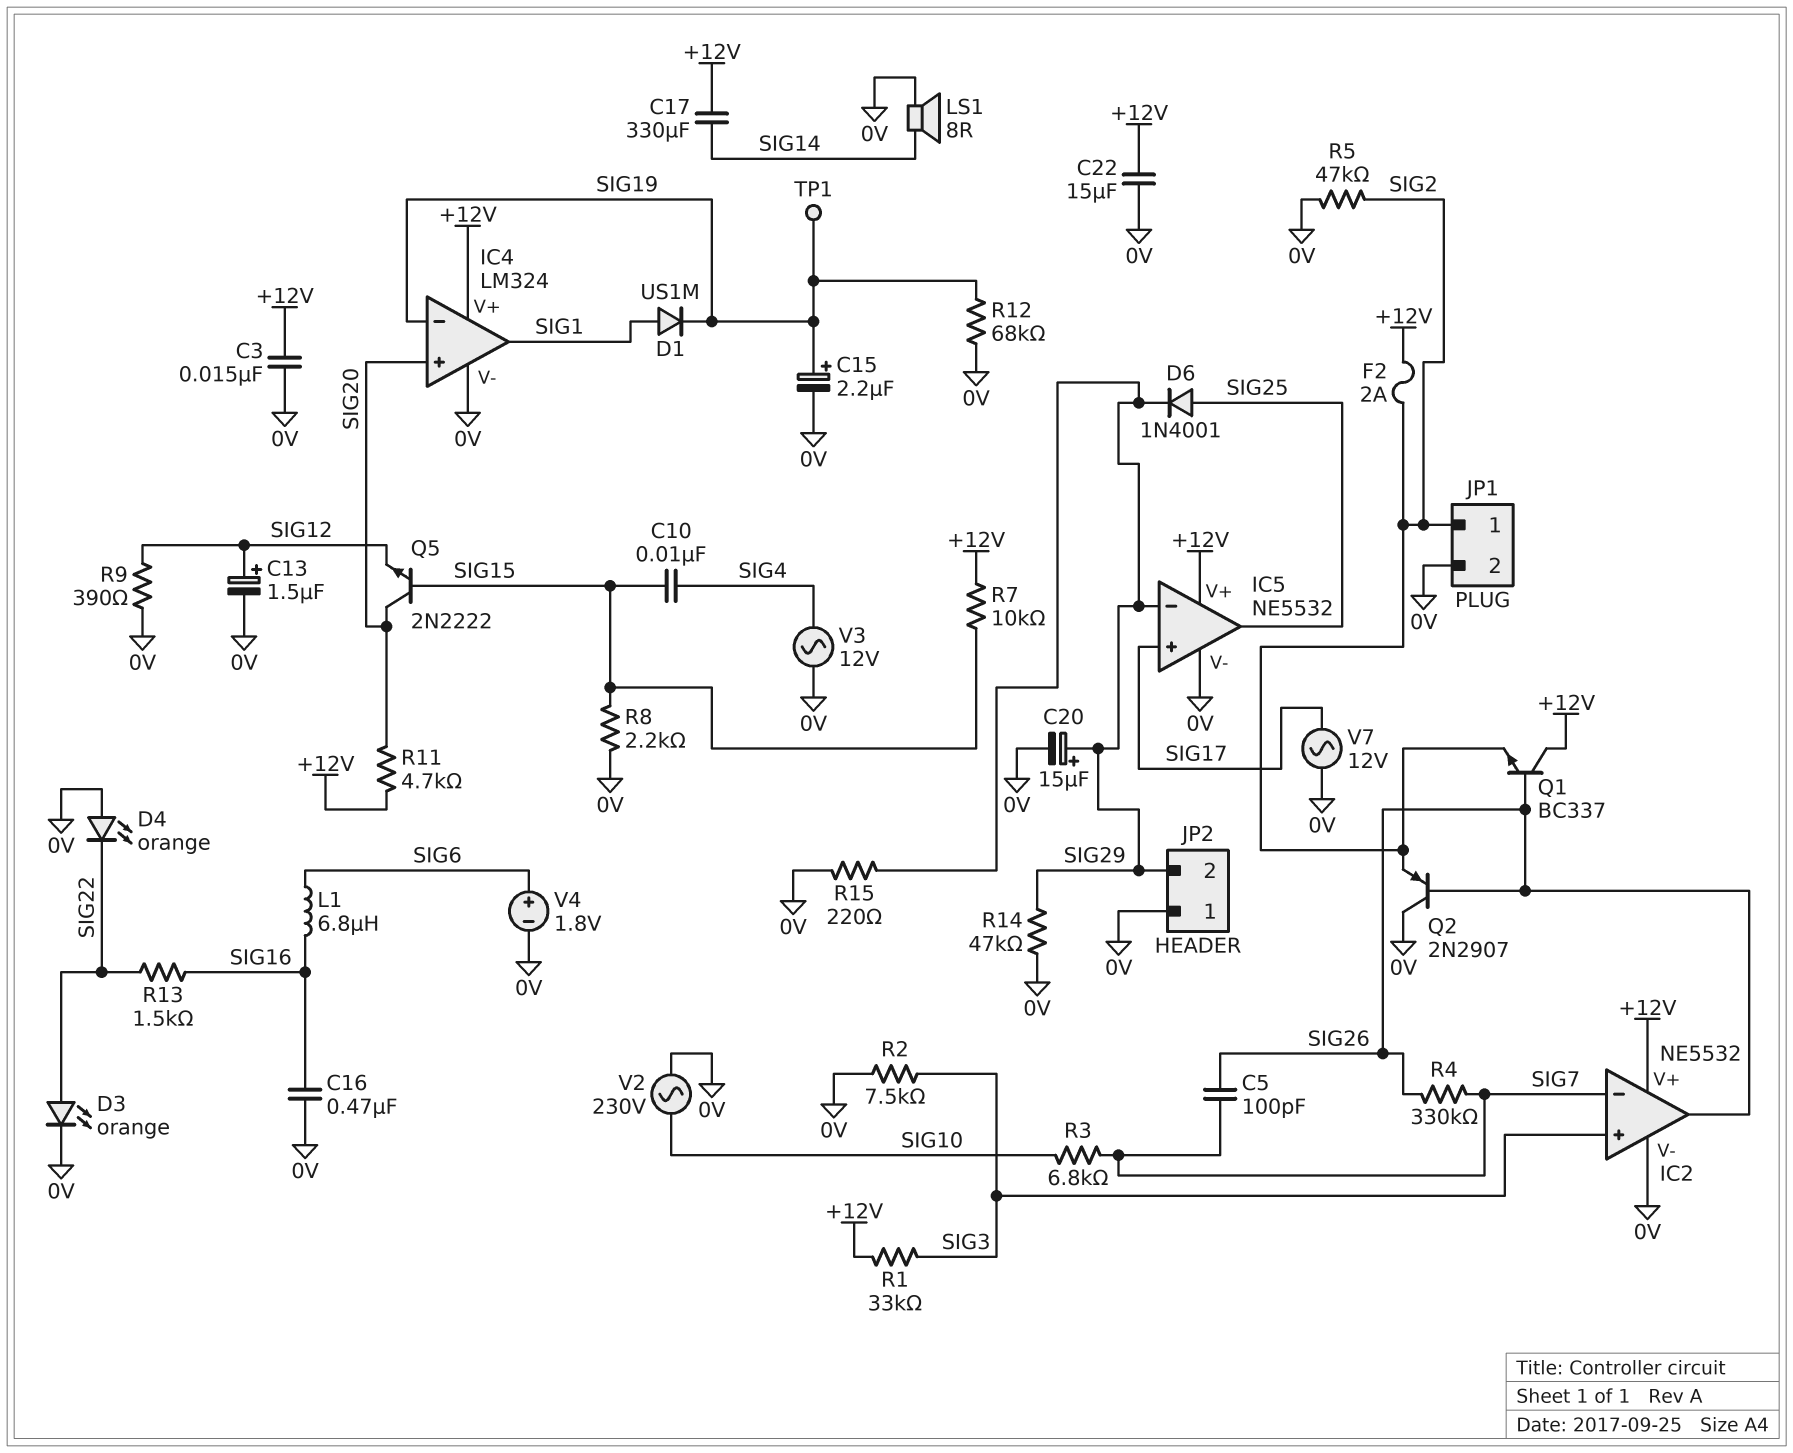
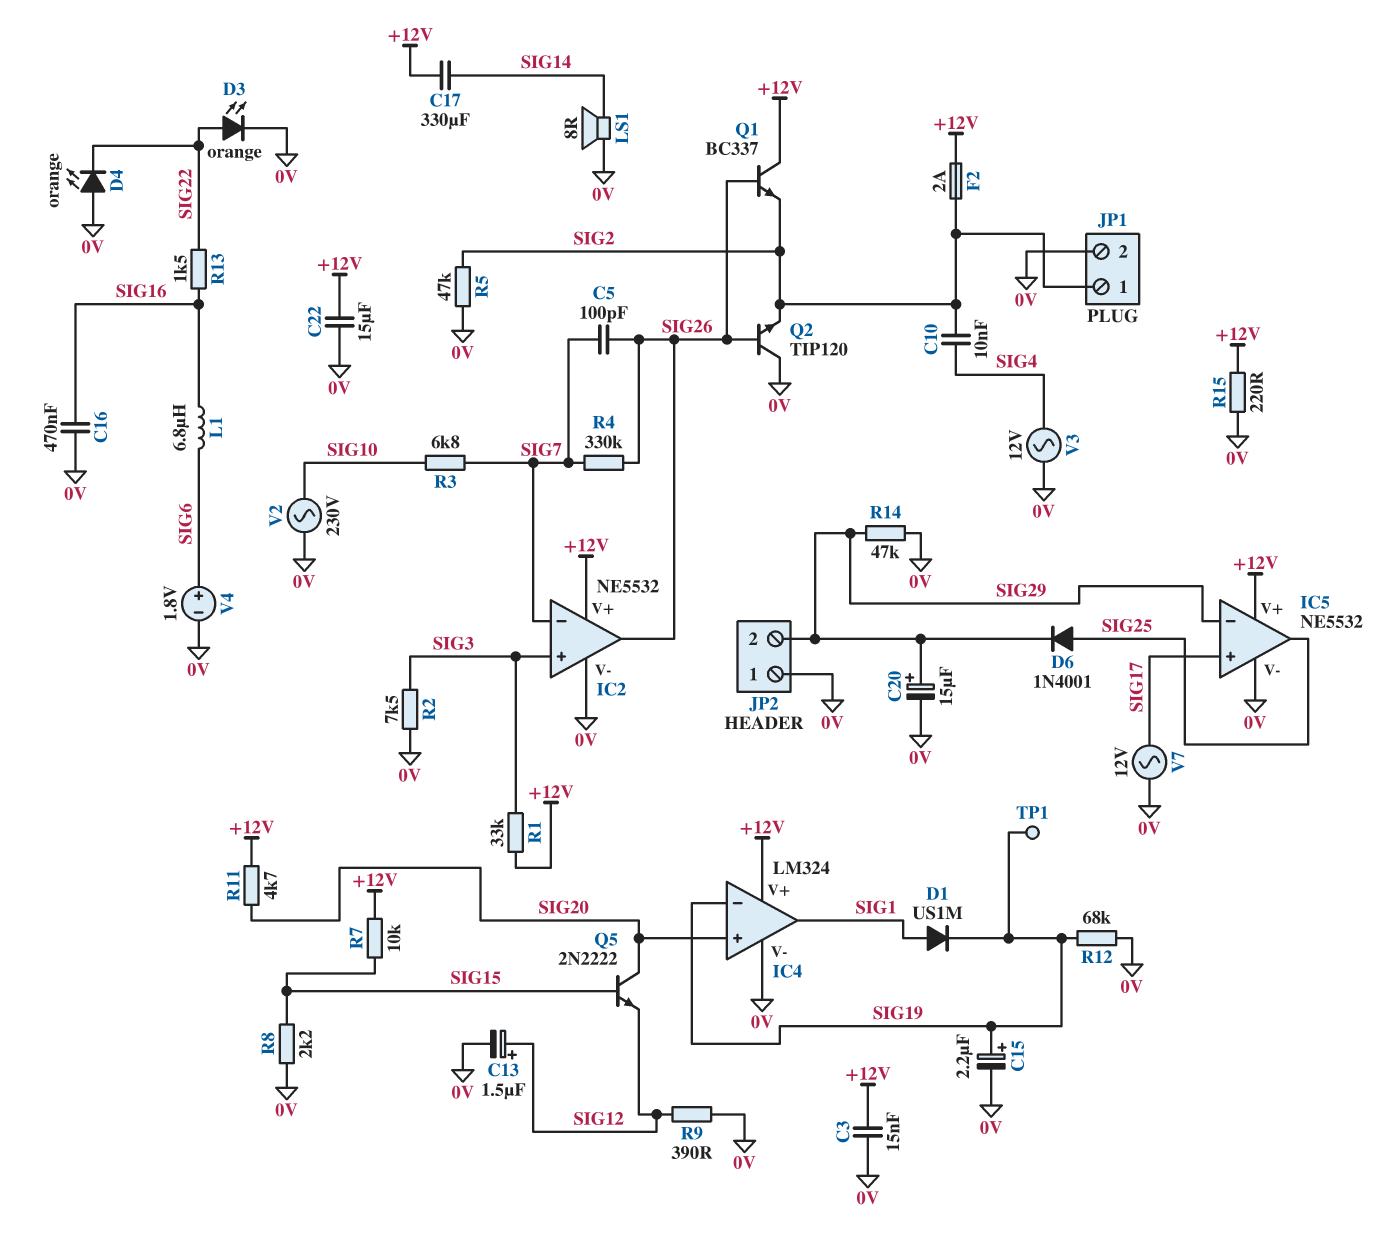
C10: 10nF (SIG4, SIG15) -> 10nF (SIG2, SIG4)
Q2: PNP 2N2907 (B SIG26, C 0V, E SIG2) -> NPN TIP120 (B SIG26, C 0V, E SIG2)
R15: 220 (0V, SIG29) -> 220 (+12V, 0V)

